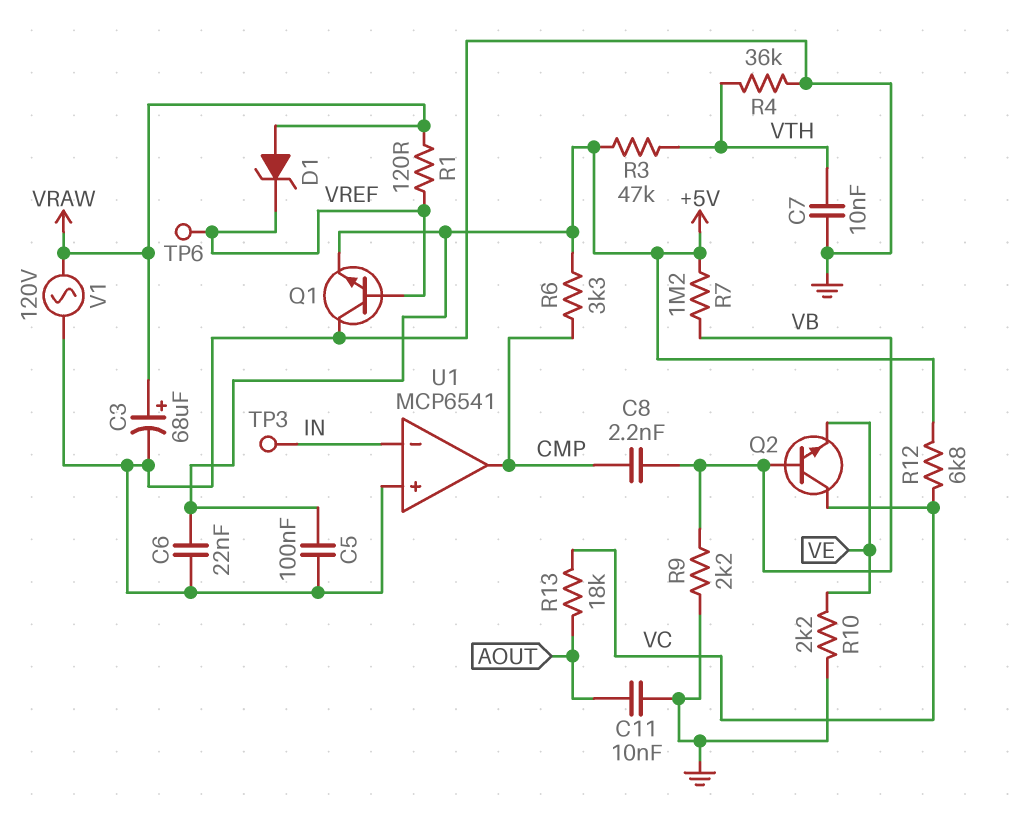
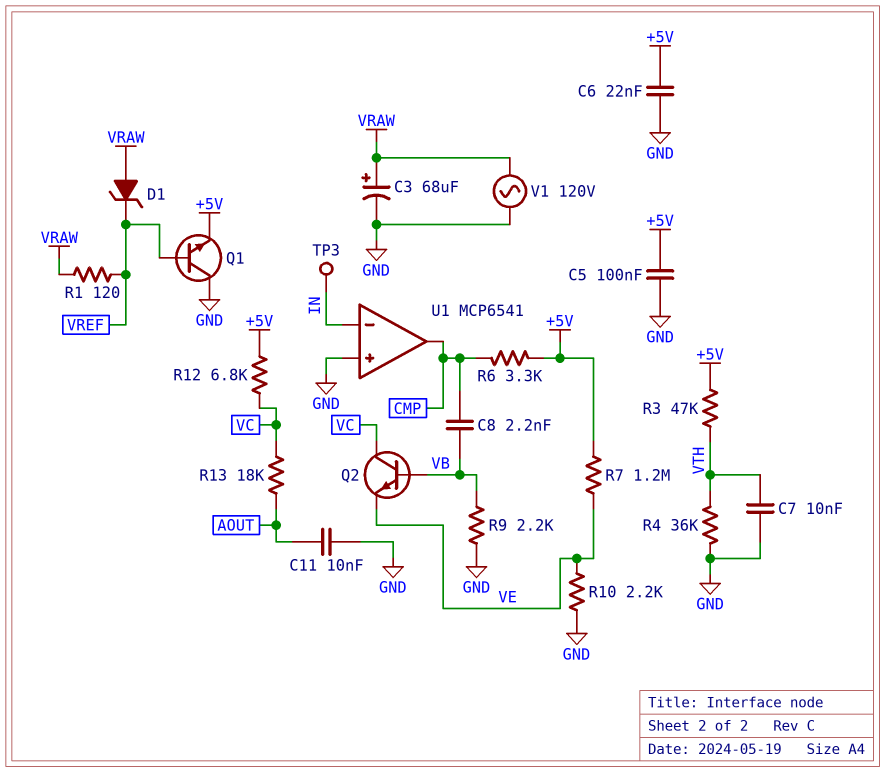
R7: 1.2M (+5V, VB) -> 1.2M (+5V, VE)
TP6: test point (VREF) -> none

